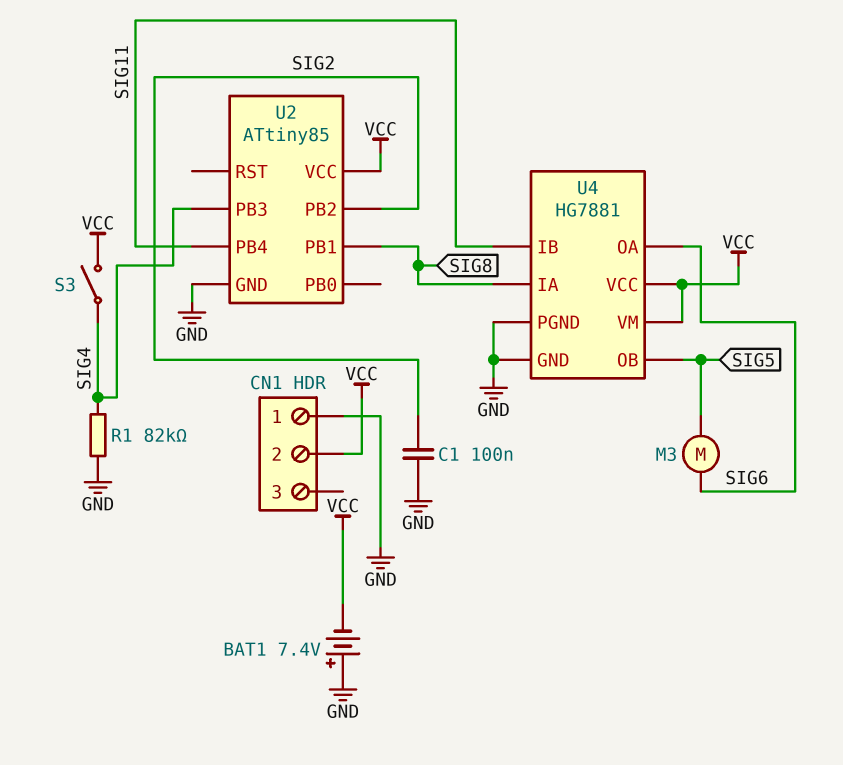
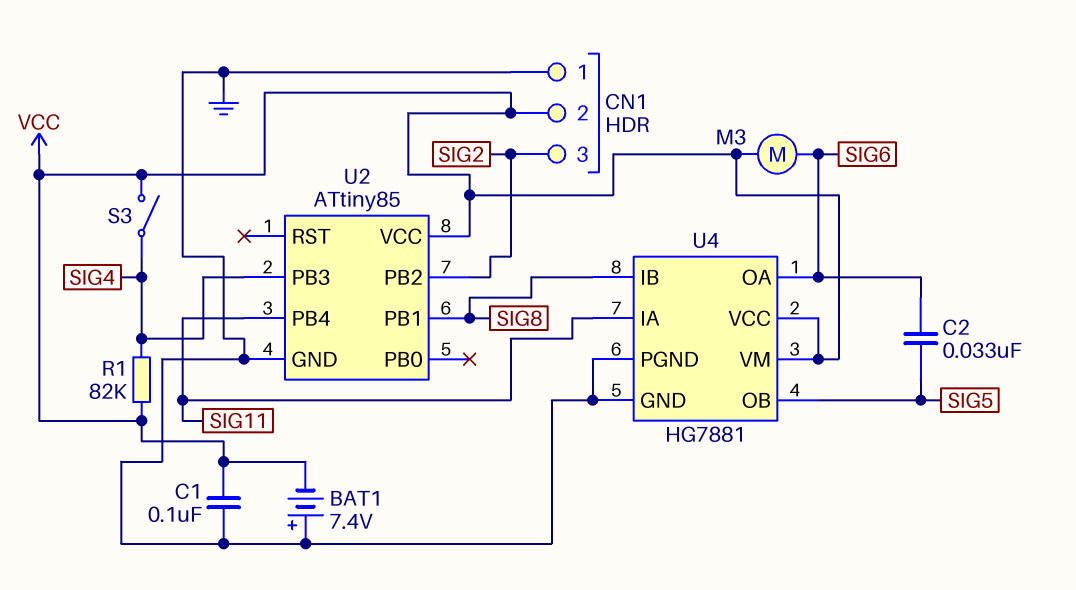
C1: 100nF (GND, SIG2) -> 100nF (GND, VCC)
C2: none -> 33nF (SIG5, SIG6)
CN1 pin 3: none -> SIG2
M3: motor (SIG5, SIG6) -> motor (SIG6, VCC)
R1: 82k (GND, SIG4) -> 82k (SIG4, VCC)
U4 pin IA: SIG8 -> SIG11
U4 pin IB: SIG11 -> SIG8

